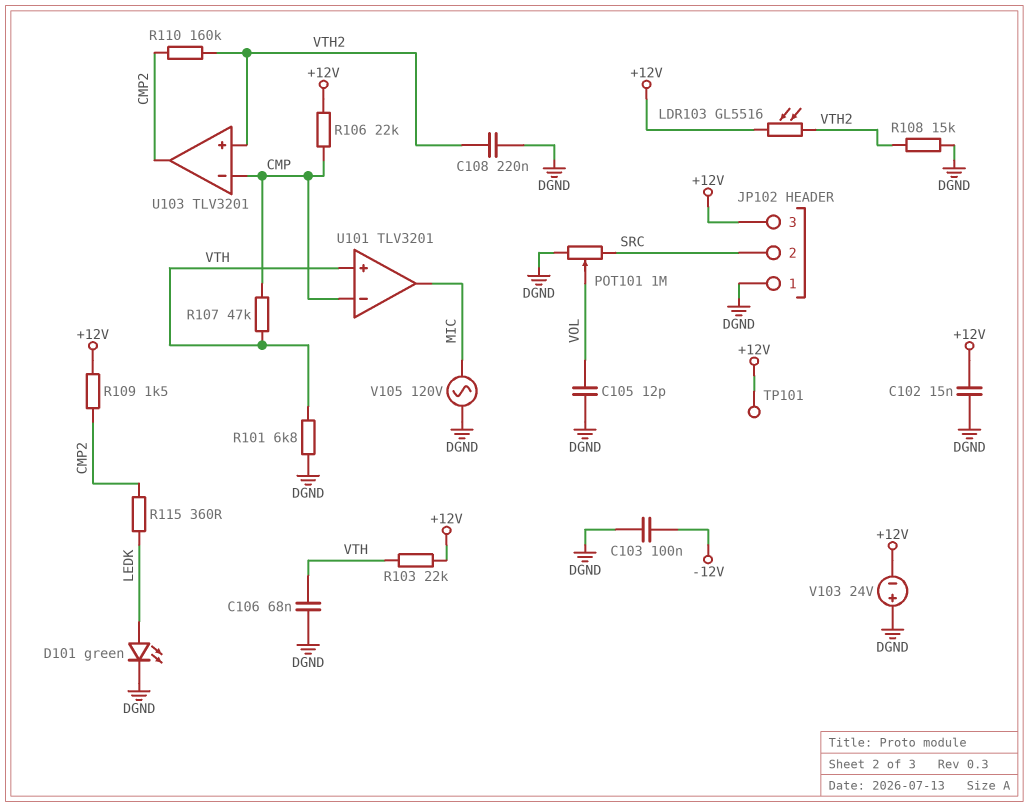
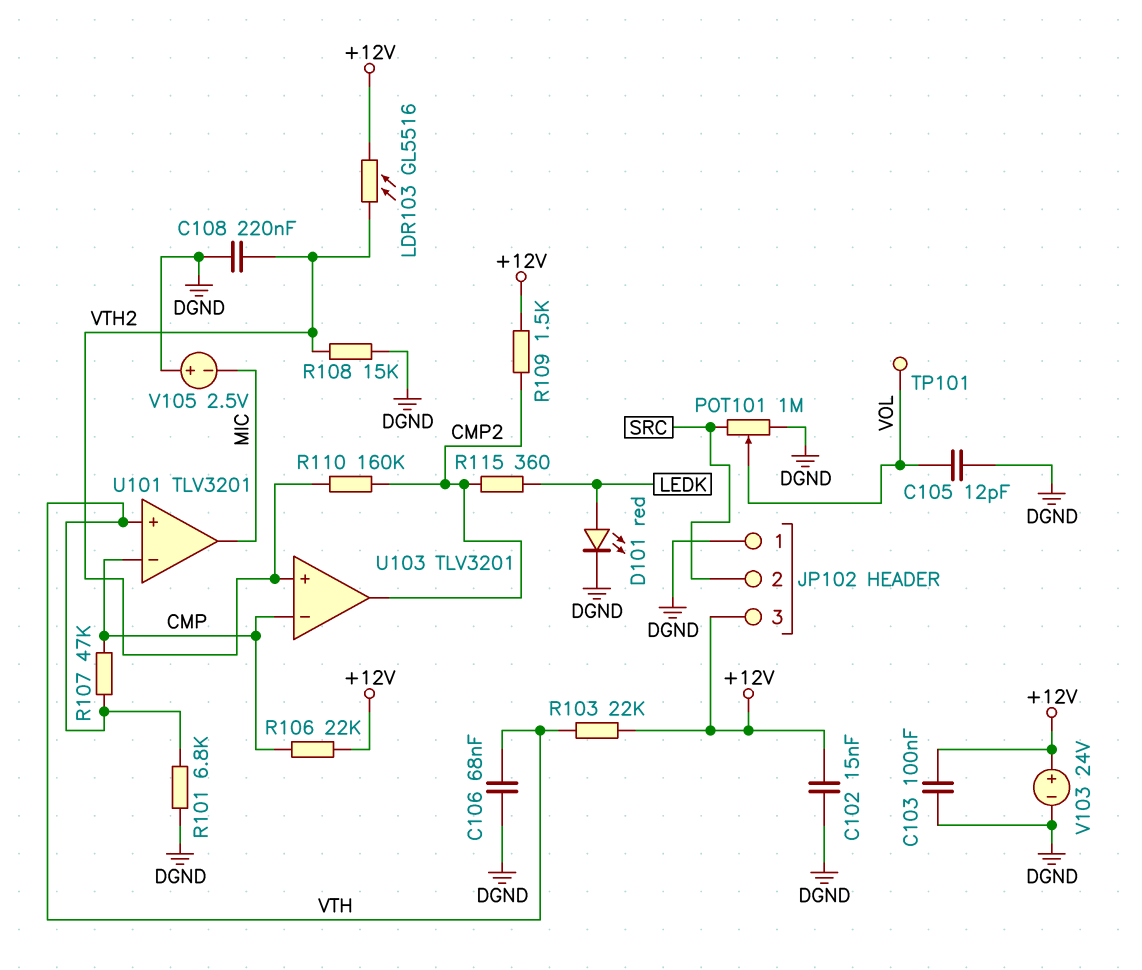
C103: 100nF (-12V, DGND) -> 100nF (+12V, DGND)
D101: LED green (A LEDK, K DGND) -> LED red (A LEDK, K DGND)
TP101: test point (+12V) -> test point (VOL)
V103: 24V (plus DGND, minus +12V) -> 24V (plus +12V, minus DGND)
V105: AC 120V (DGND, MIC) -> 2.5V (plus DGND, minus MIC)

